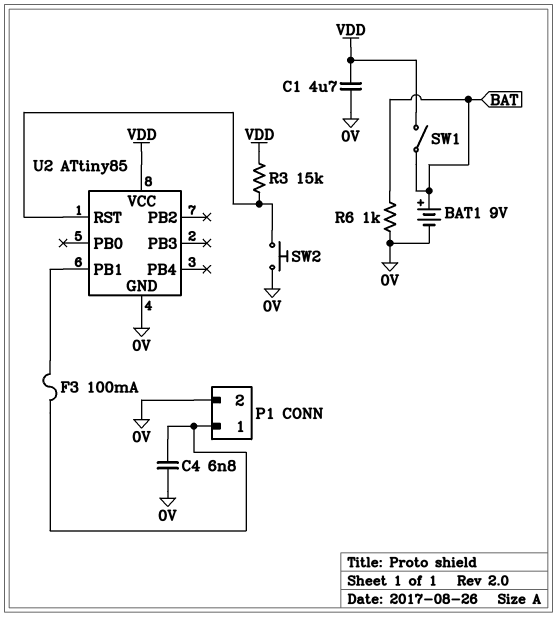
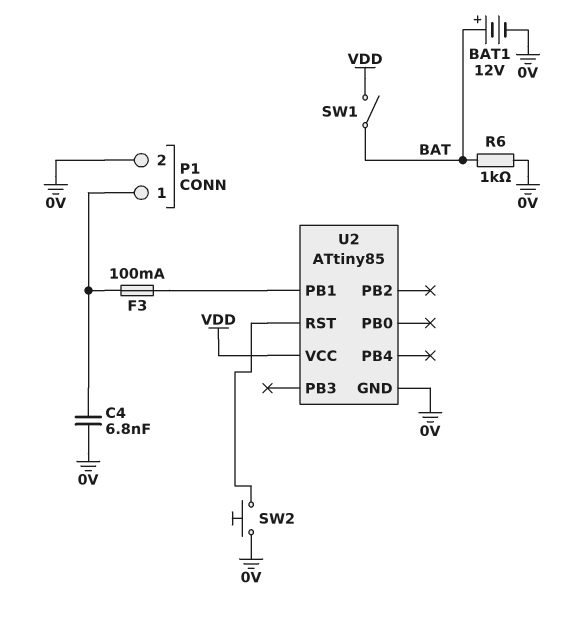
BAT1: 9V (plus BAT, minus 0V) -> 12V (plus BAT, minus 0V)
C1: 4.7uF (0V, VDD) -> none
R3: 15k (U2/RST, VDD) -> none

